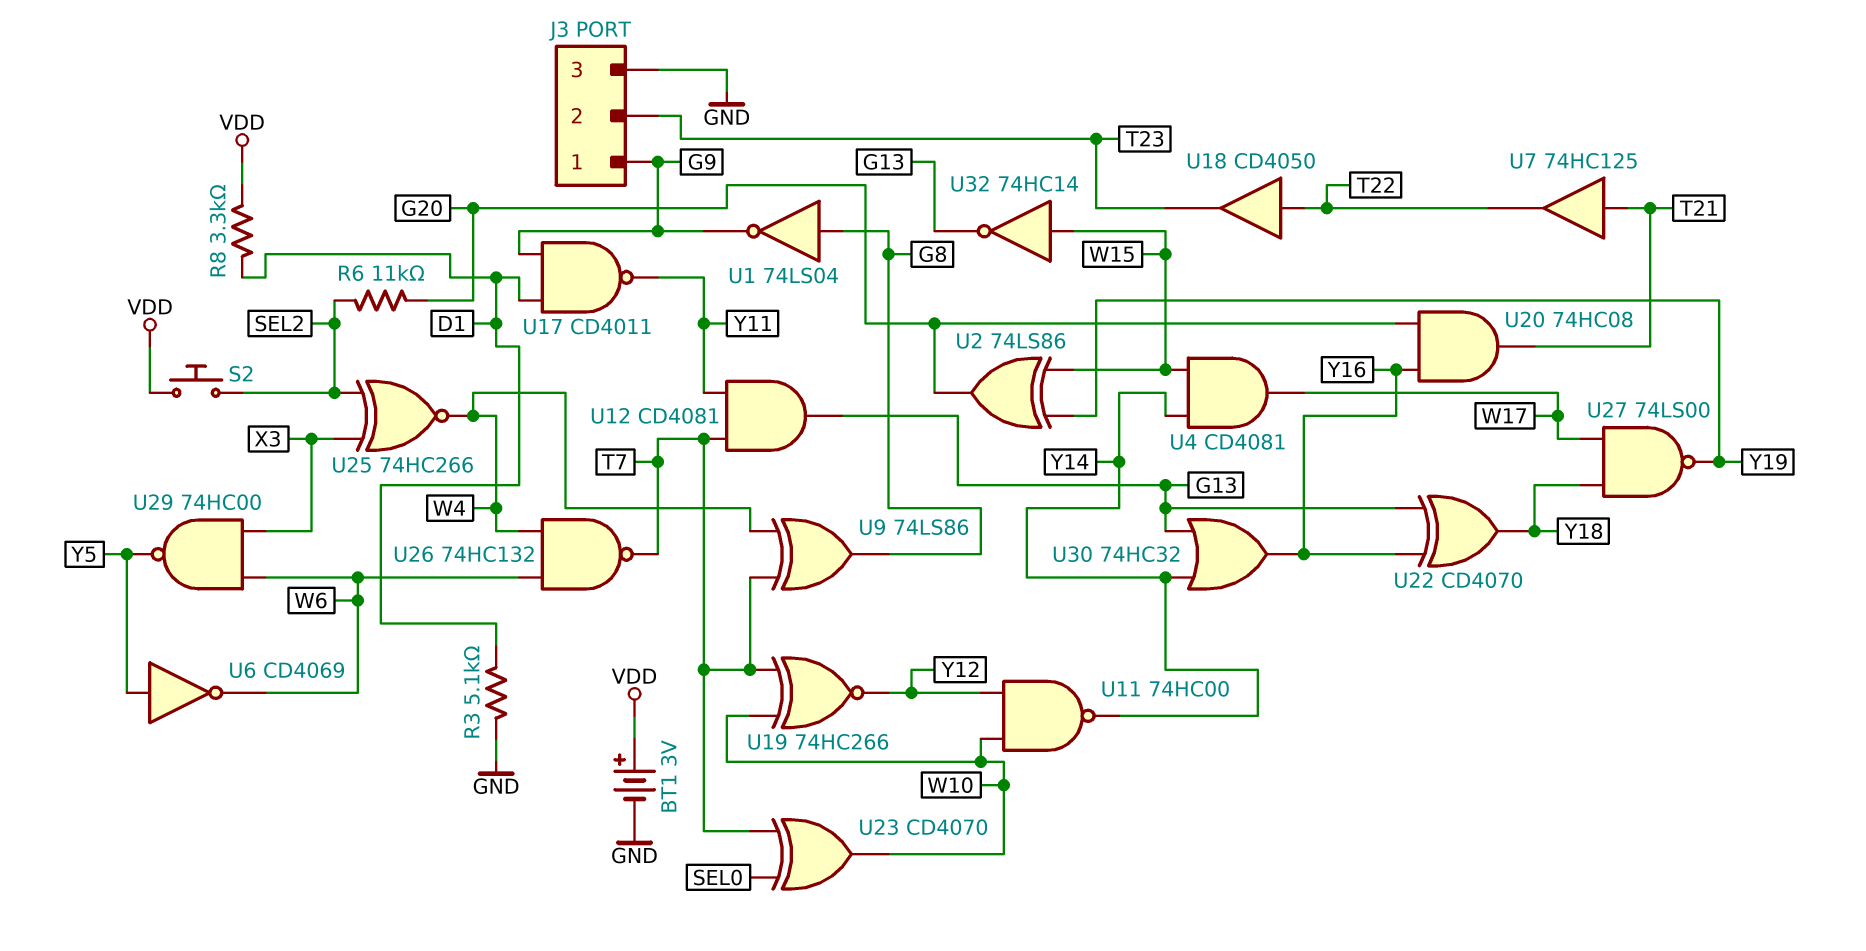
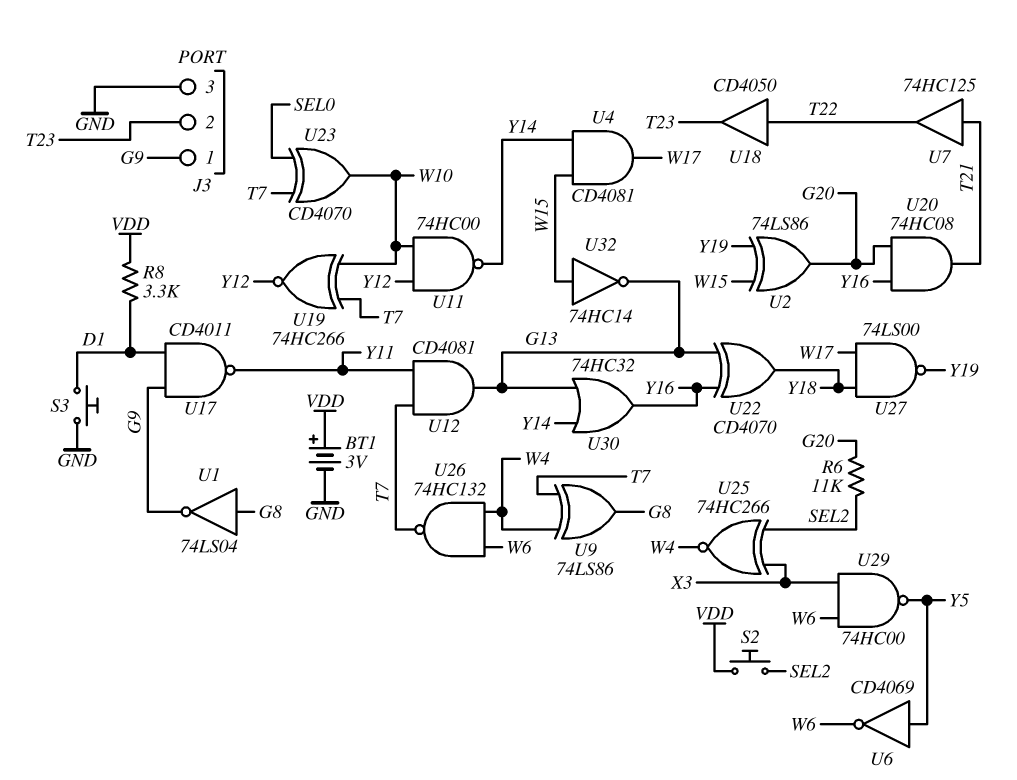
R3: 5.1k (D1, GND) -> none
S3: none -> button (D1, GND)

